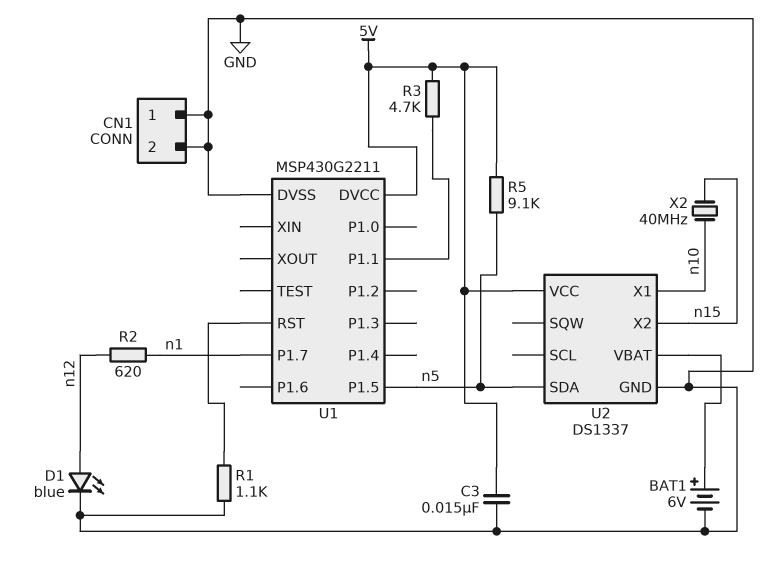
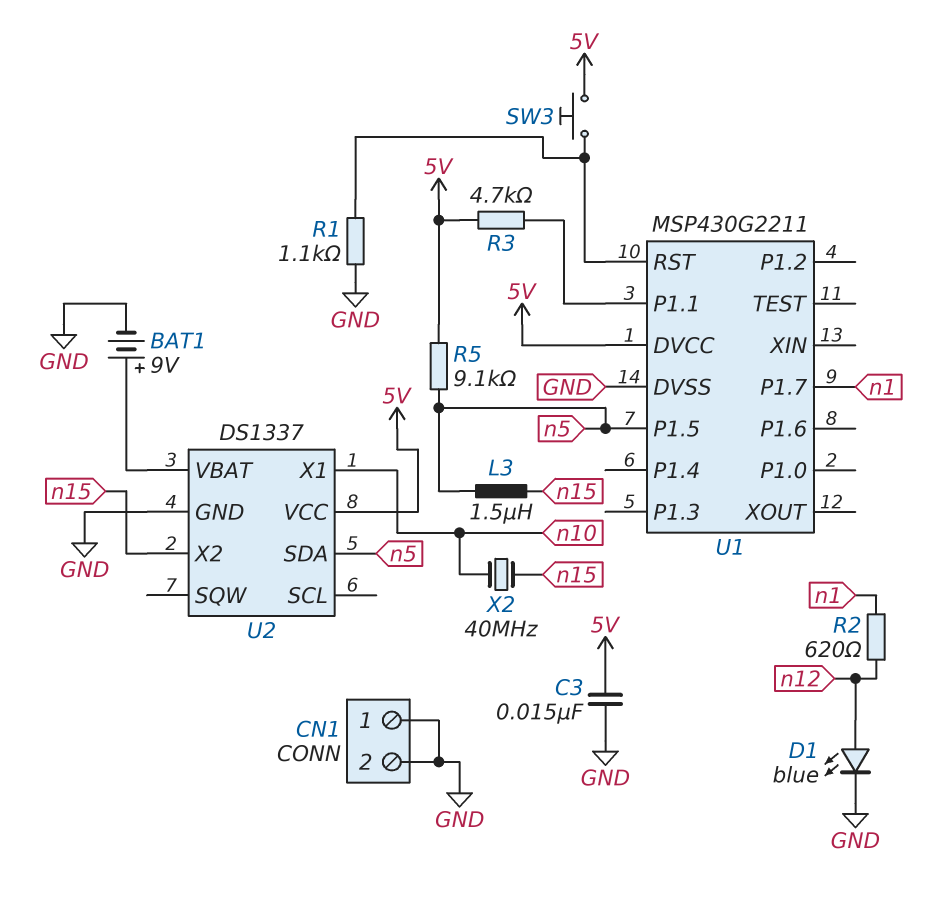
BAT1: 6V (plus U2/VBAT, minus GND) -> 9V (plus U2/VBAT, minus GND)
L3: none -> 1.5uH (n5, n15)
SW3: none -> button (5V, U1/RST)

